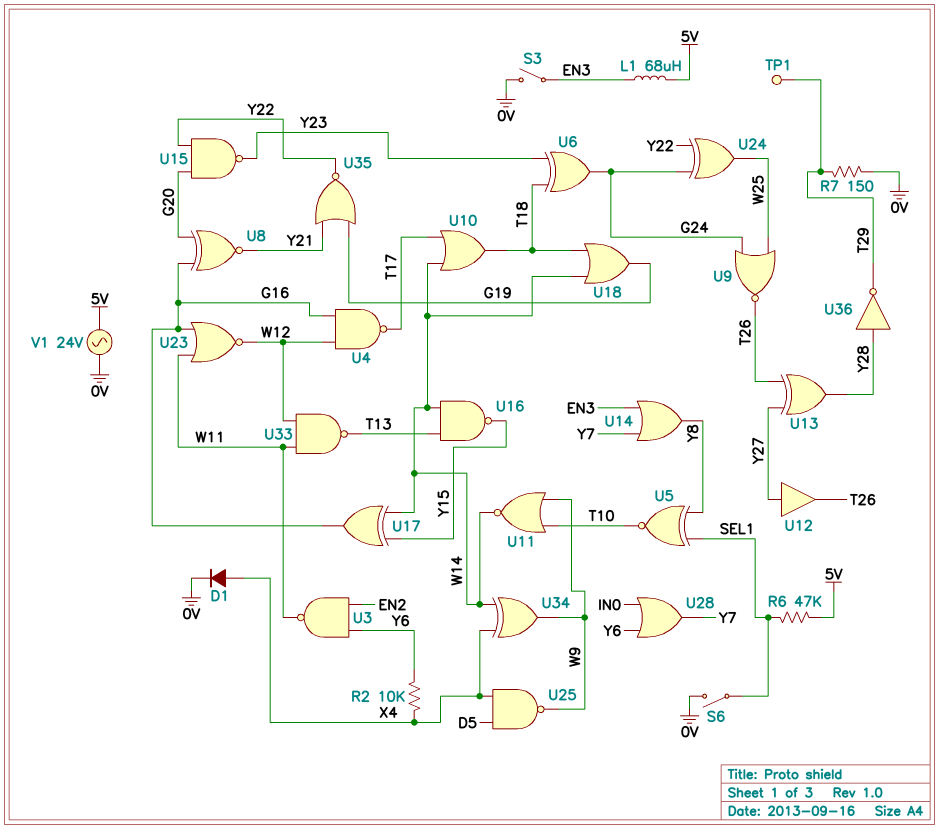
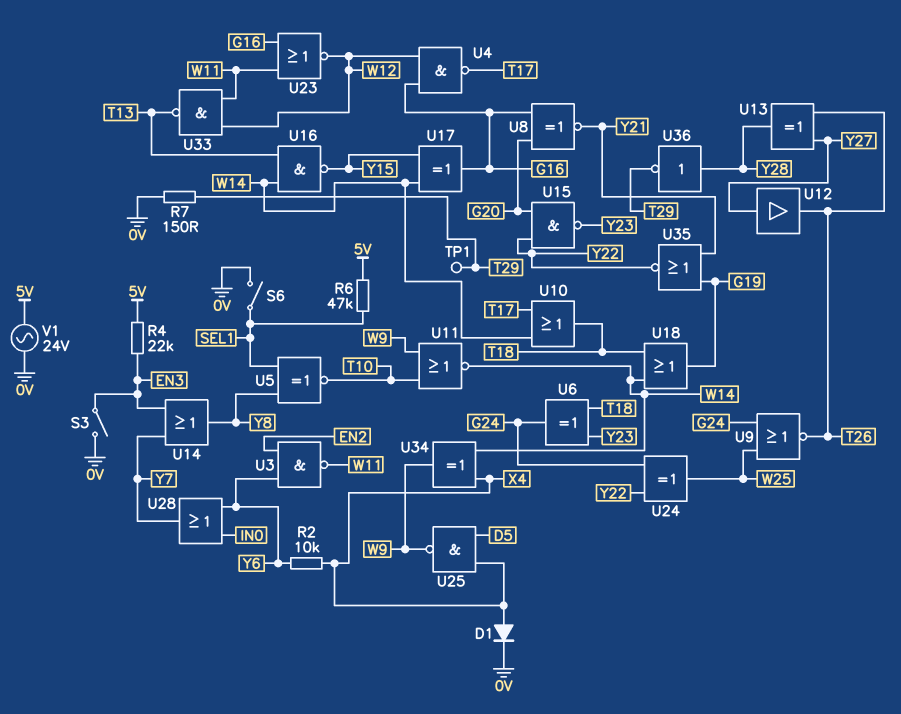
L1: 68uH (5V, EN3) -> none
R4: none -> 22k (5V, EN3)

